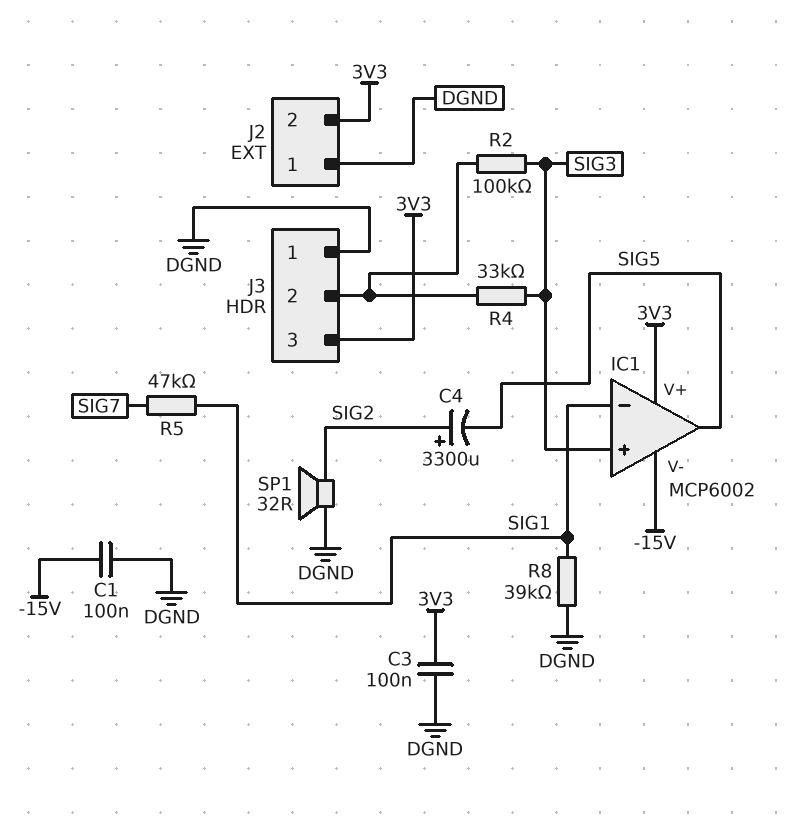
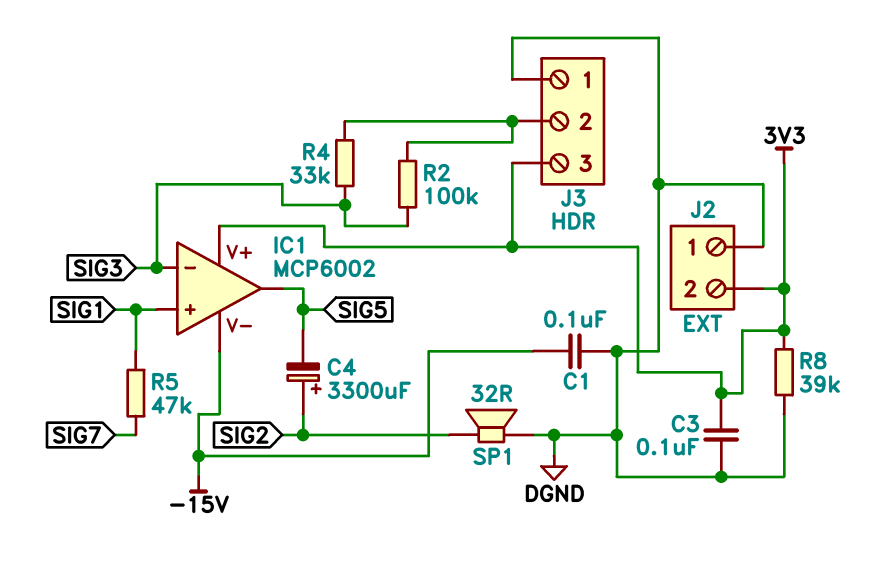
IC1 pin in+: SIG3 -> SIG1
IC1 pin in-: SIG1 -> SIG3
R8: 39k (DGND, SIG1) -> 39k (3V3, DGND)

